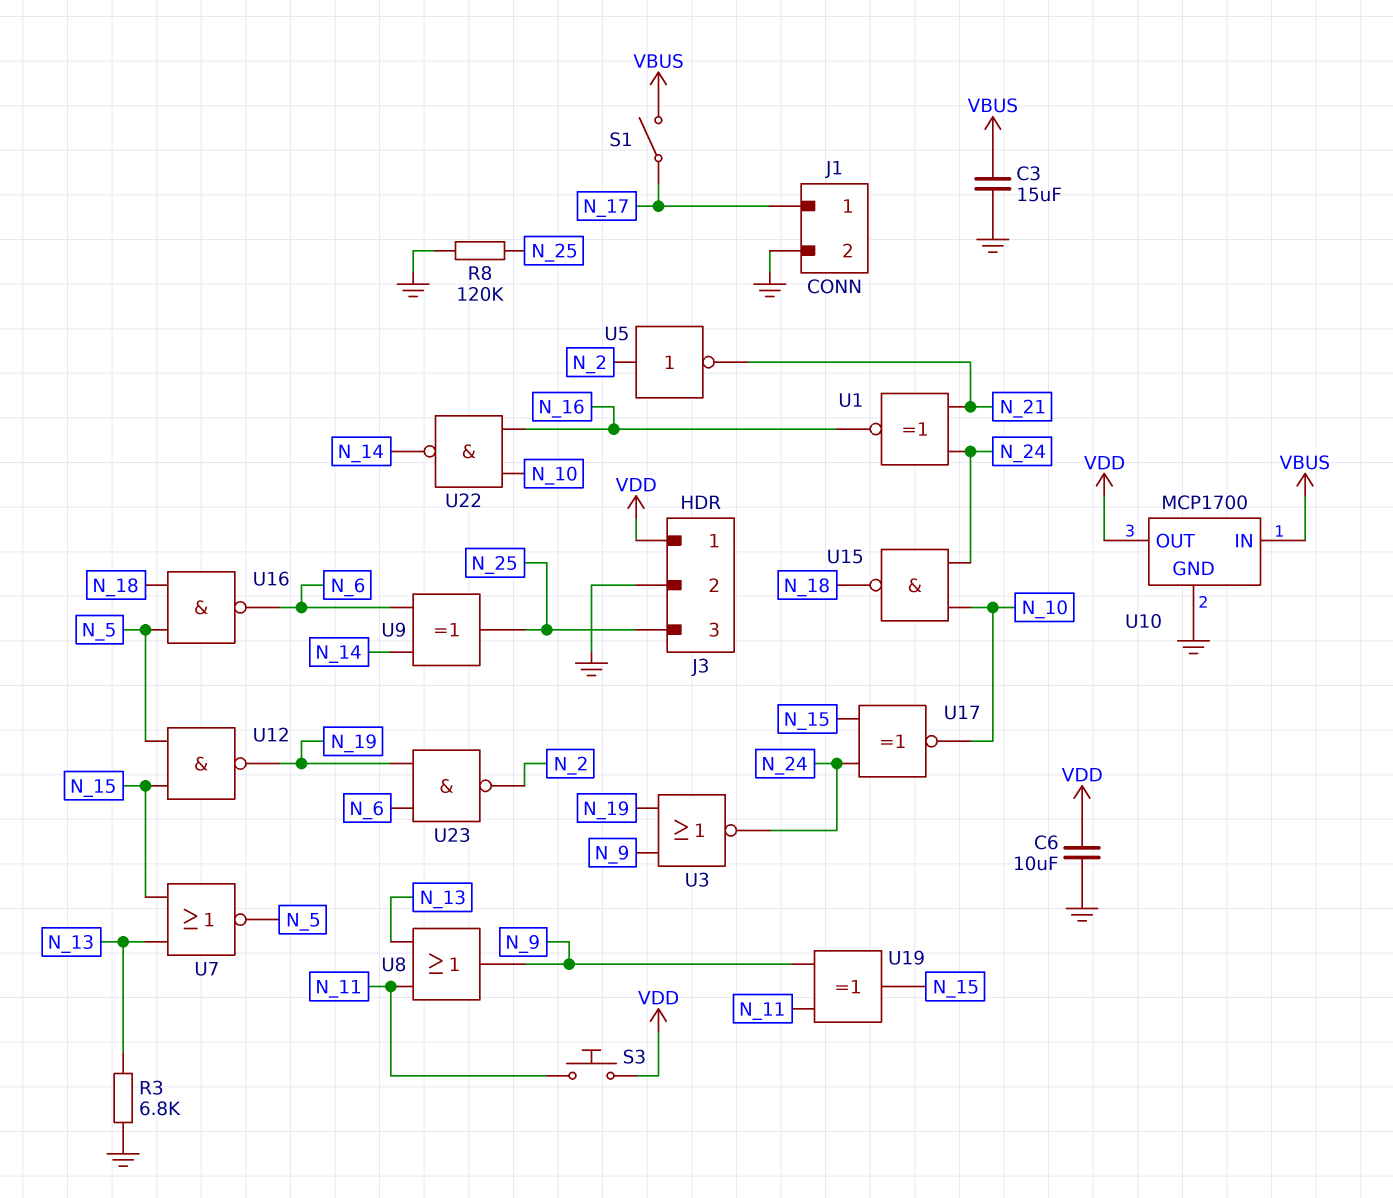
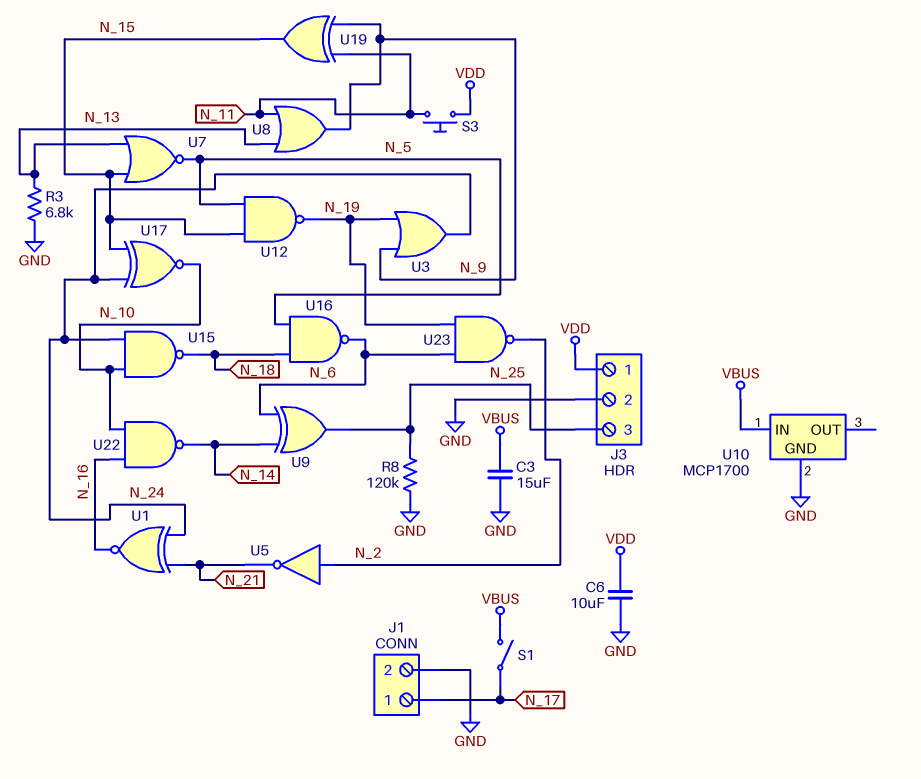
U3: NOR (in N_9, in N_19, out N_24) -> OR (in N_9, in N_19, out N_24)
U10 pin OUT: VDD -> none

